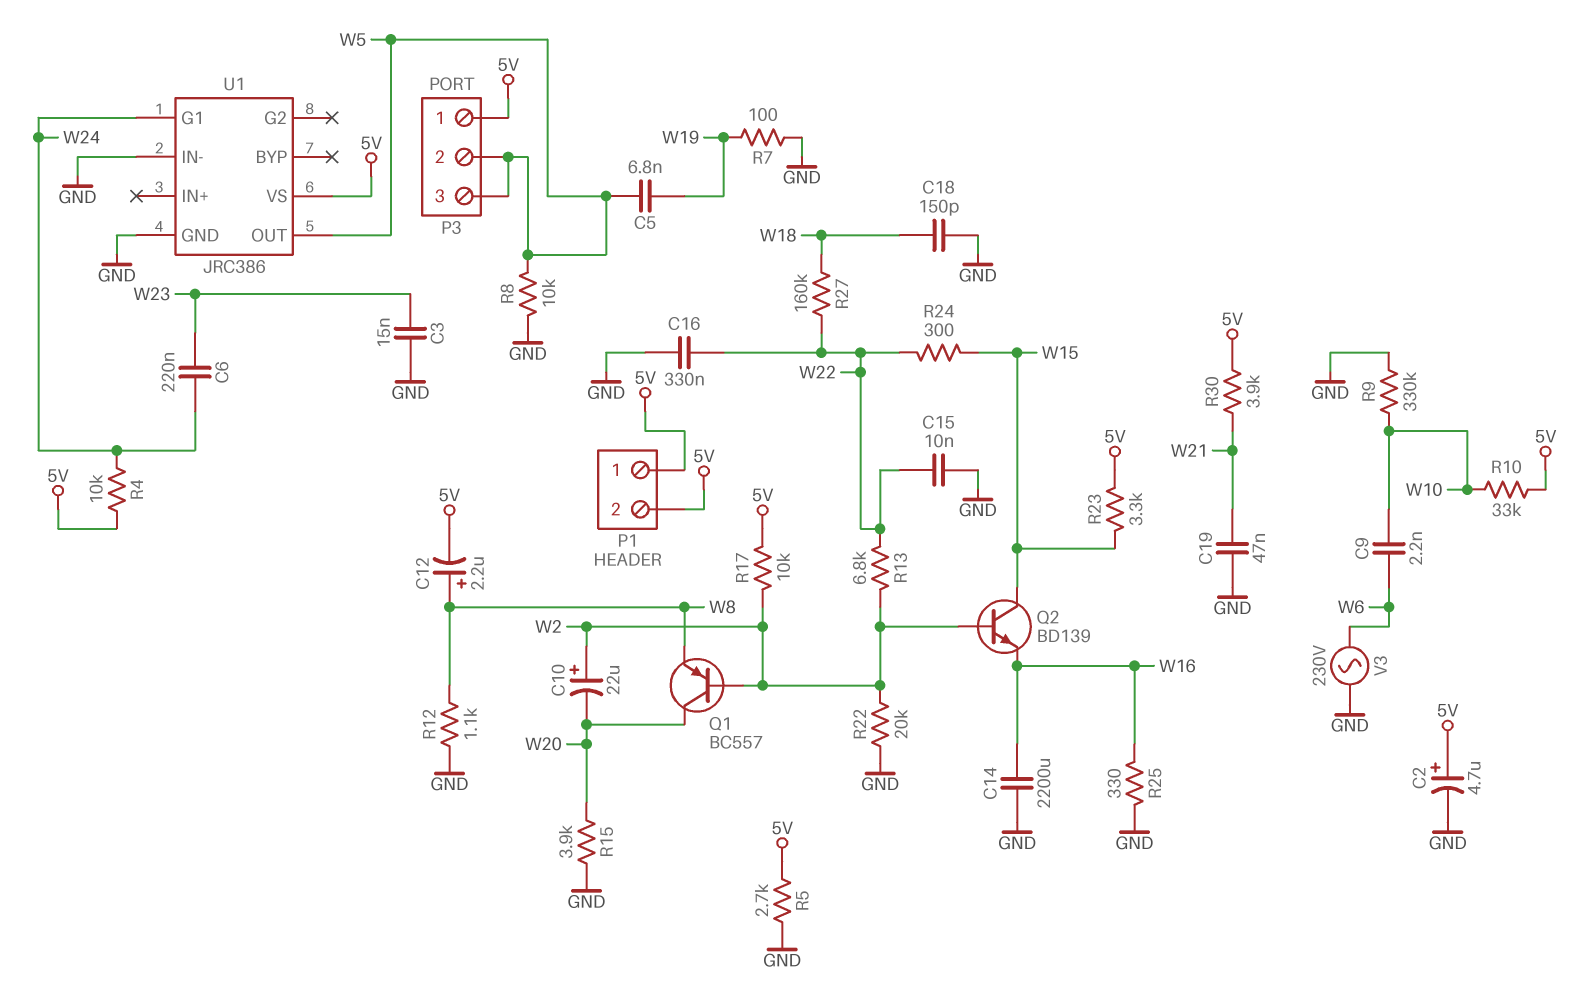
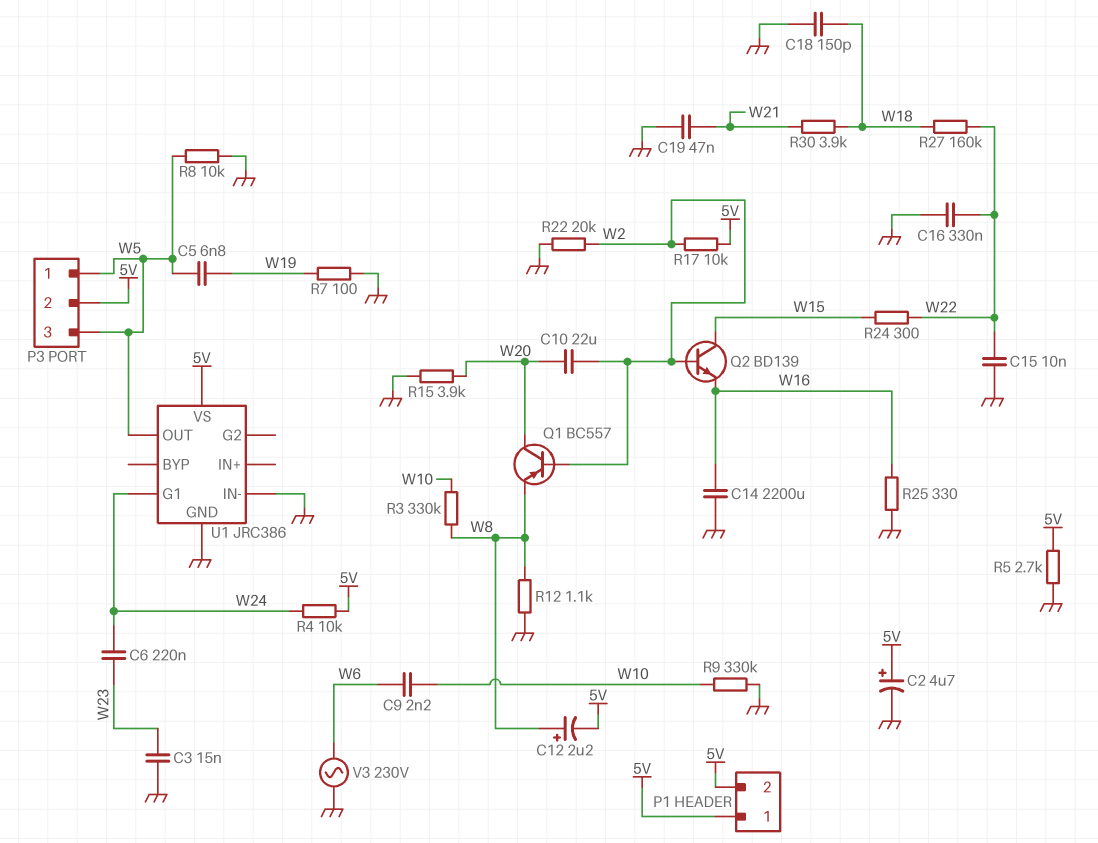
C10: 22uF (plus W2, minus W20) -> 22uF (W2, W20)
P3 pin 1: 5V -> W5
P3 pin 2: W5 -> 5V
R3: none -> 330k (W8, W10)
R10: 33k (5V, W10) -> none
R13: 6.8k (W2, W22) -> none
R23: 3.3k (5V, W15) -> none
R30: 3.9k (5V, W21) -> 3.9k (W18, W21)

